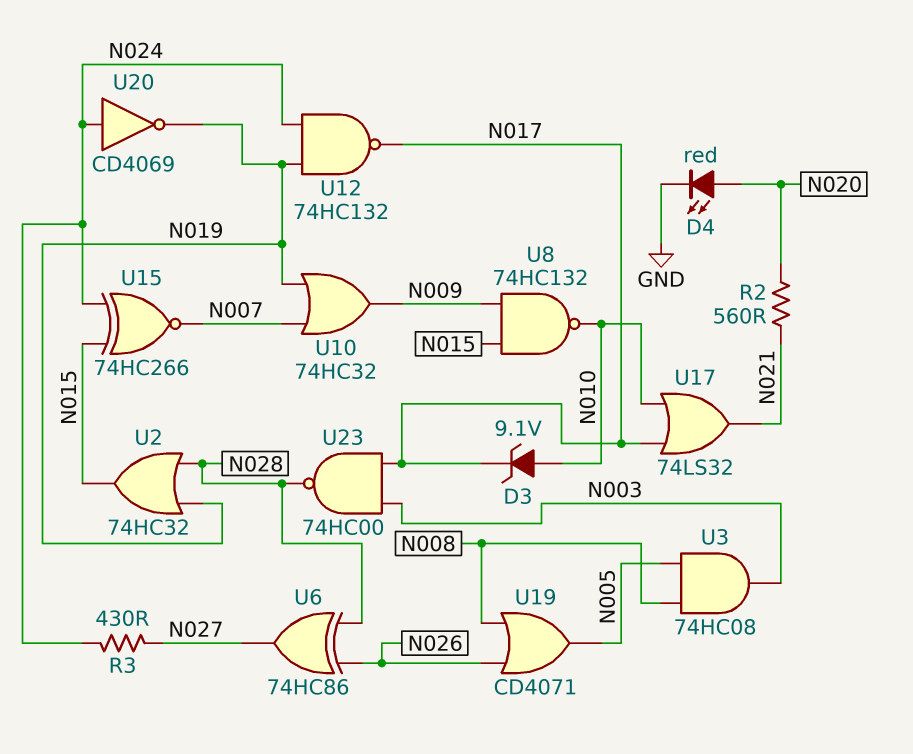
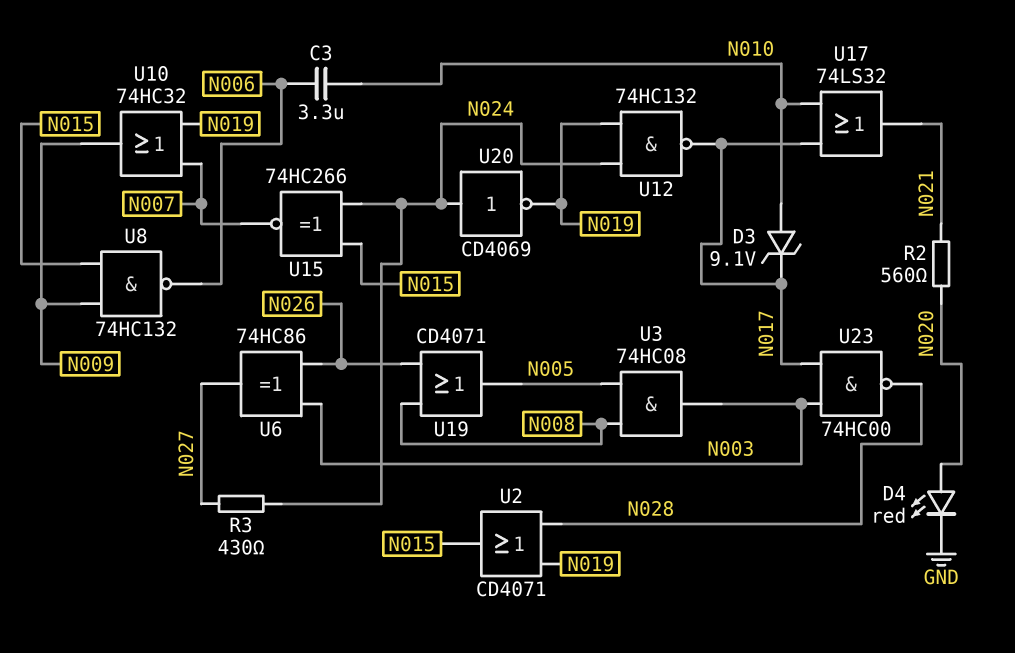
C3: none -> 3.3uF (N006, N010)
U2: OR 74HC32 (in N019, in N028, out N015) -> OR CD4071 (in N019, in N028, out N015)
U6: XOR 74HC86 (in N026, in N028, out N027) -> XOR 74HC86 (in N003, in N026, out N027)
U8: NAND 74HC132 (in N009, in N015, out N010) -> NAND 74HC132 (in N009, in N015, out N006)

